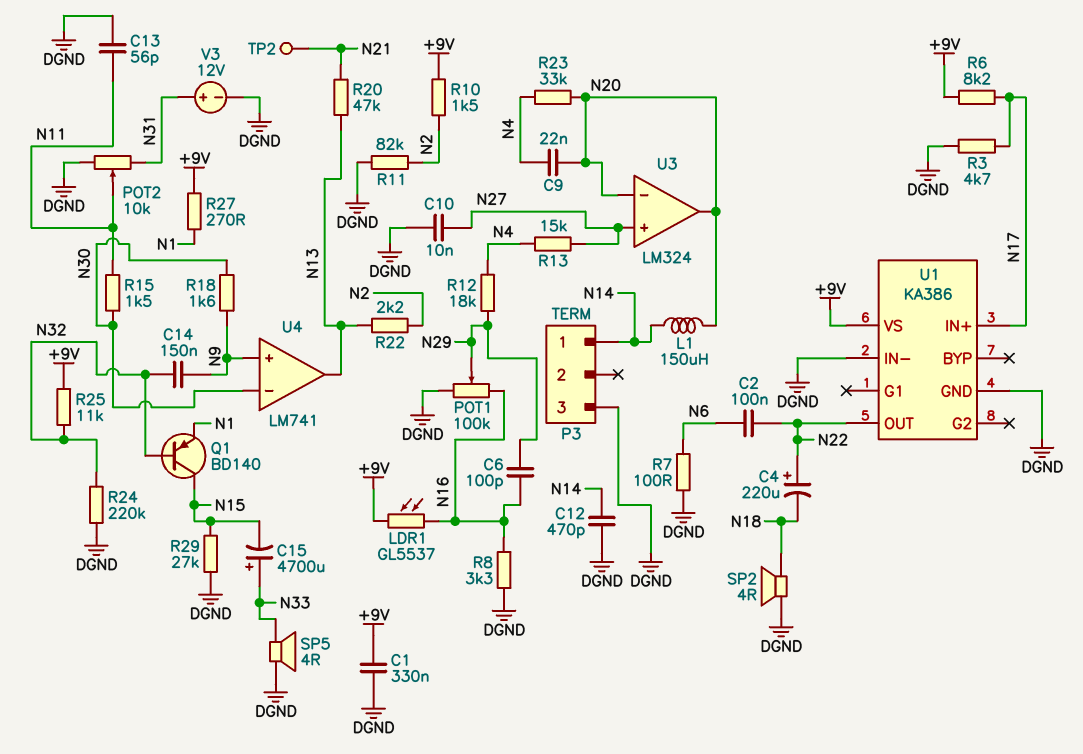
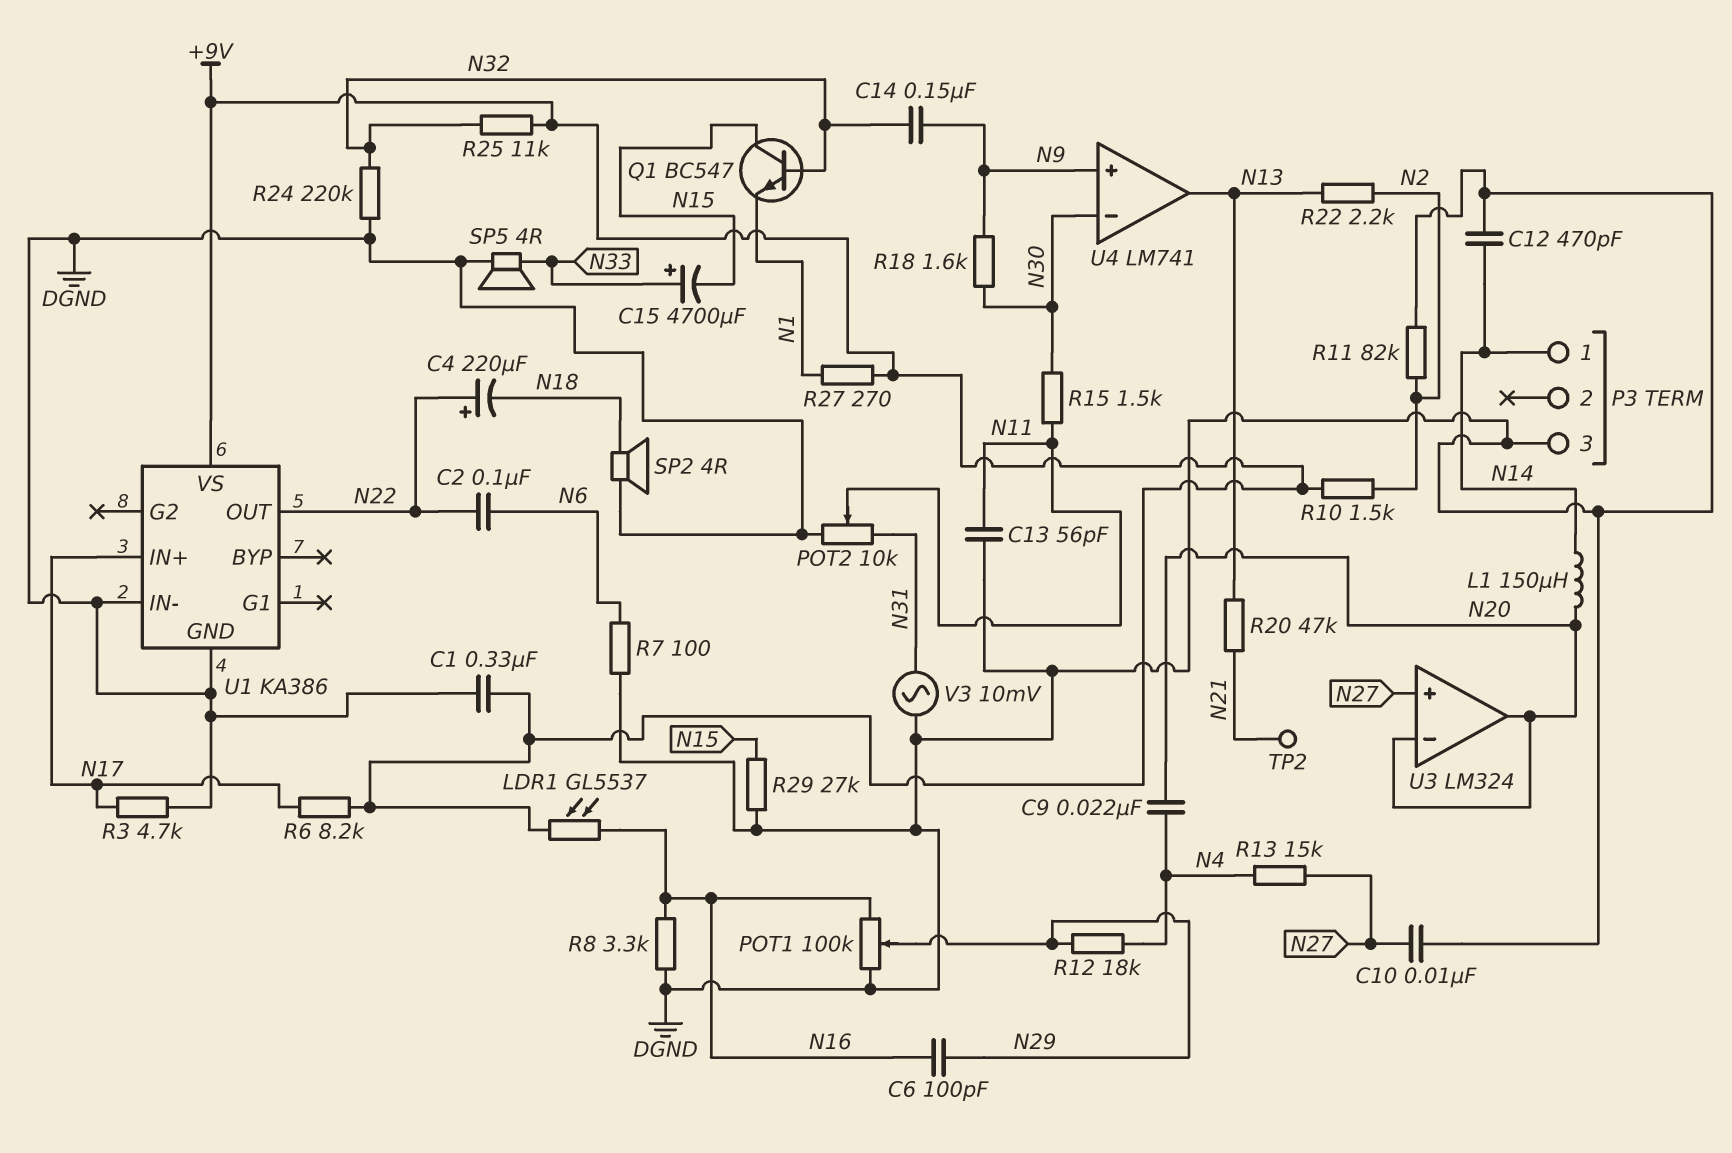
Q1: PNP BD140 (B N32, C N15, E N1) -> NPN BC547 (B N32, C N15, E N1)
R23: 33k (N4, N20) -> none
V3: 12V (plus N31, minus DGND) -> AC 10mV (DGND, N31)

